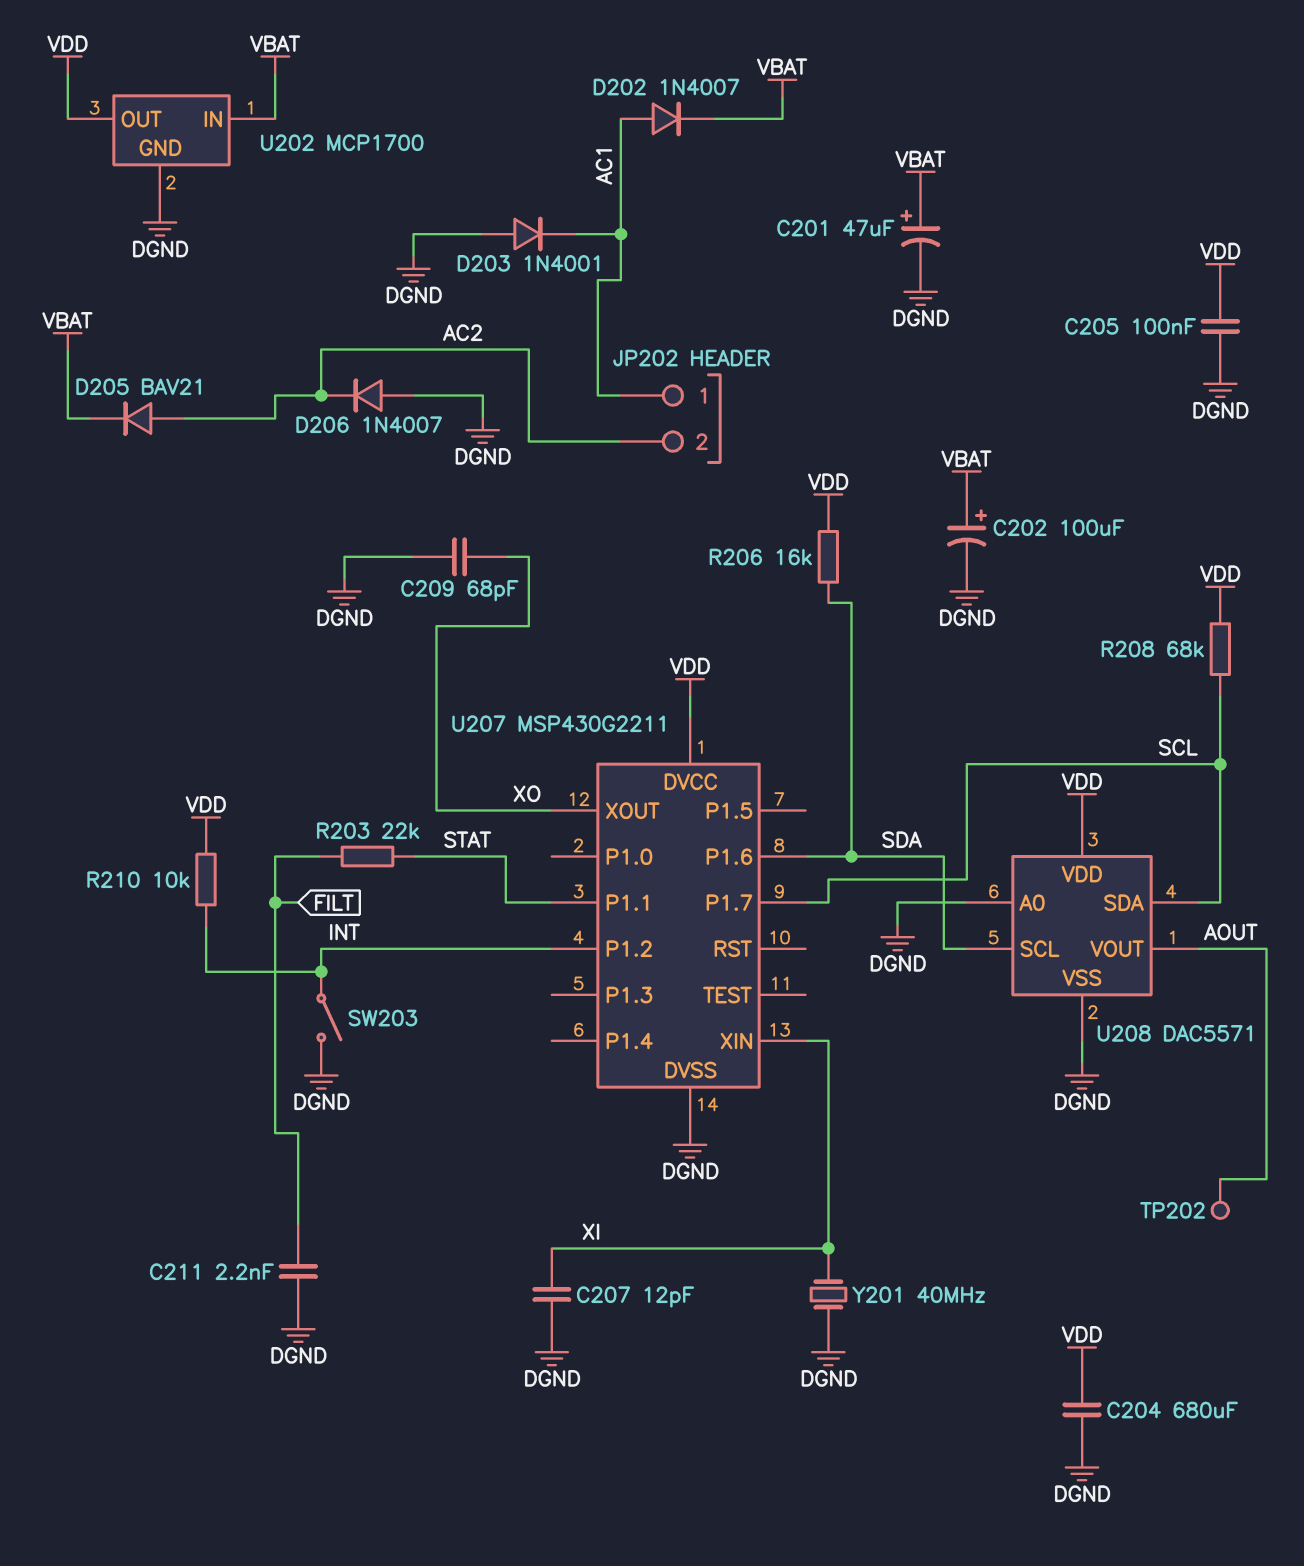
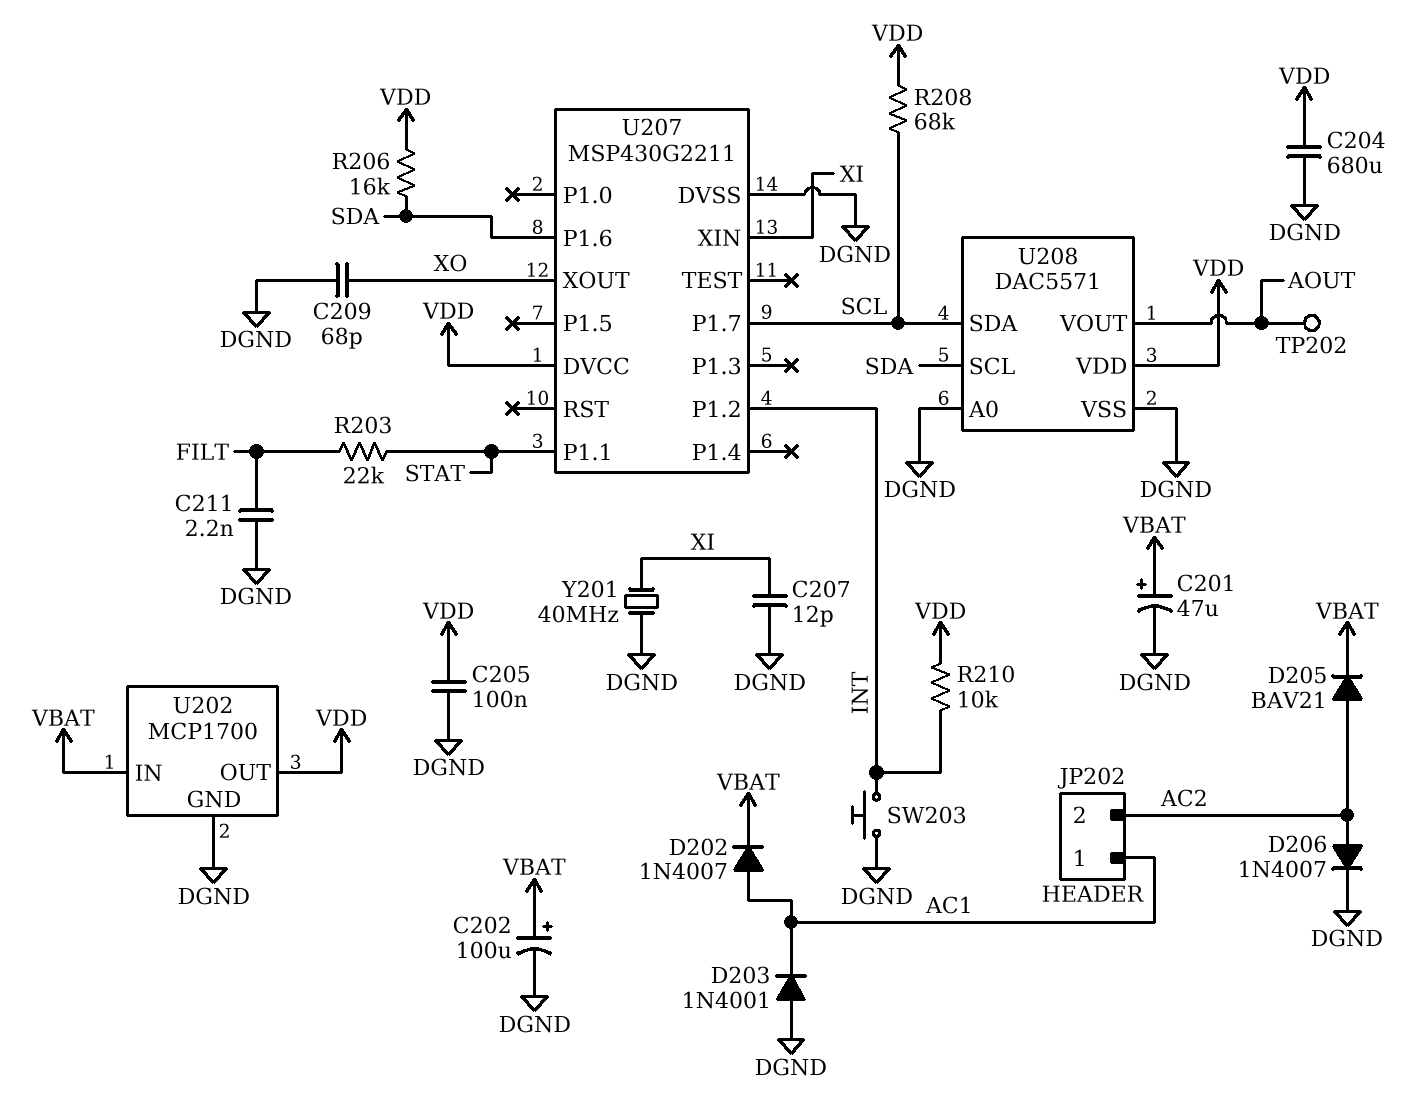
D206: diode 1N4007 (A DGND, K AC2) -> diode 1N4007 (A AC2, K DGND)
SW203: switch (DGND, INT) -> button (DGND, INT)

